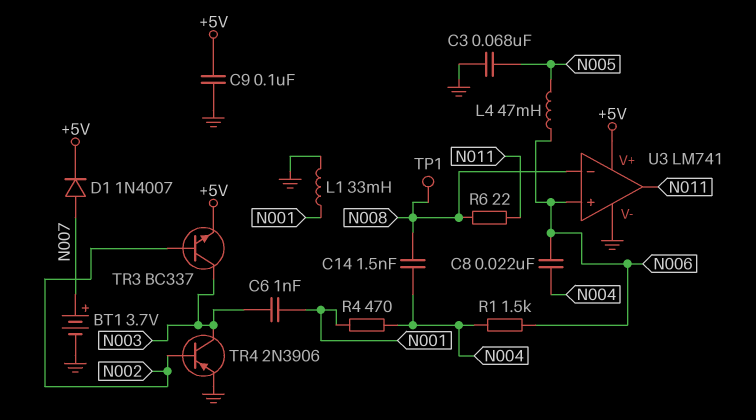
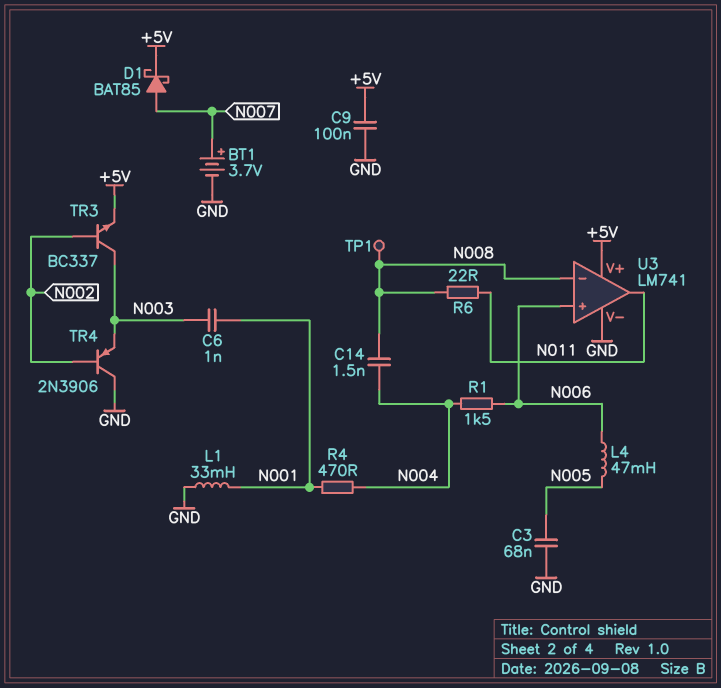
C8: 22nF (N004, N006) -> none
D1: diode 1N4007 (A N007, K +5V) -> schottky BAT85 (A N007, K +5V)
TR4: PNP 2N3906 (B N002, C N003, E GND) -> PNP 2N3906 (B N002, C GND, E N003)

